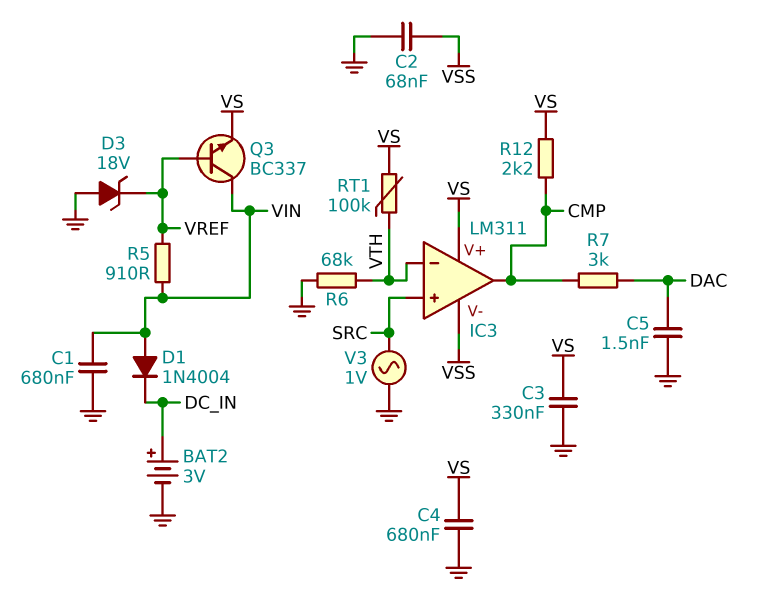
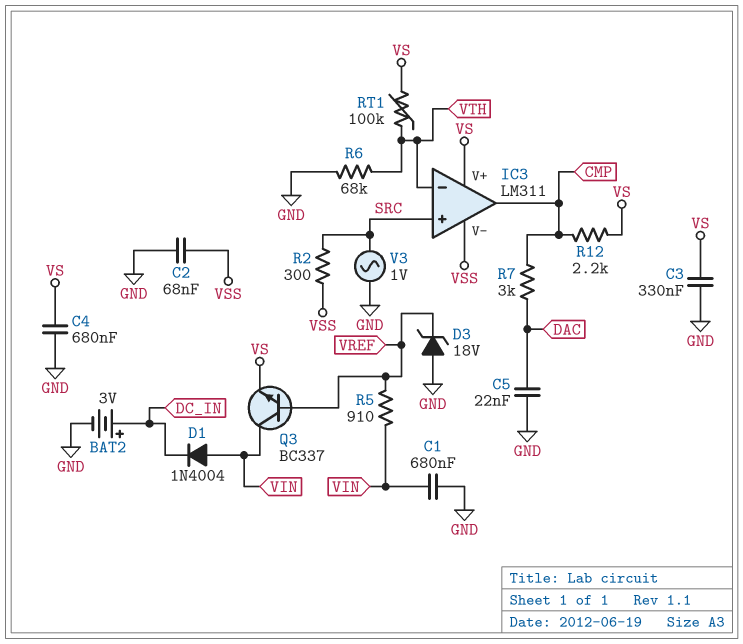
C5: 1.5nF (DAC, GND) -> 22nF (DAC, GND)
R2: none -> 300 (SRC, VSS)

